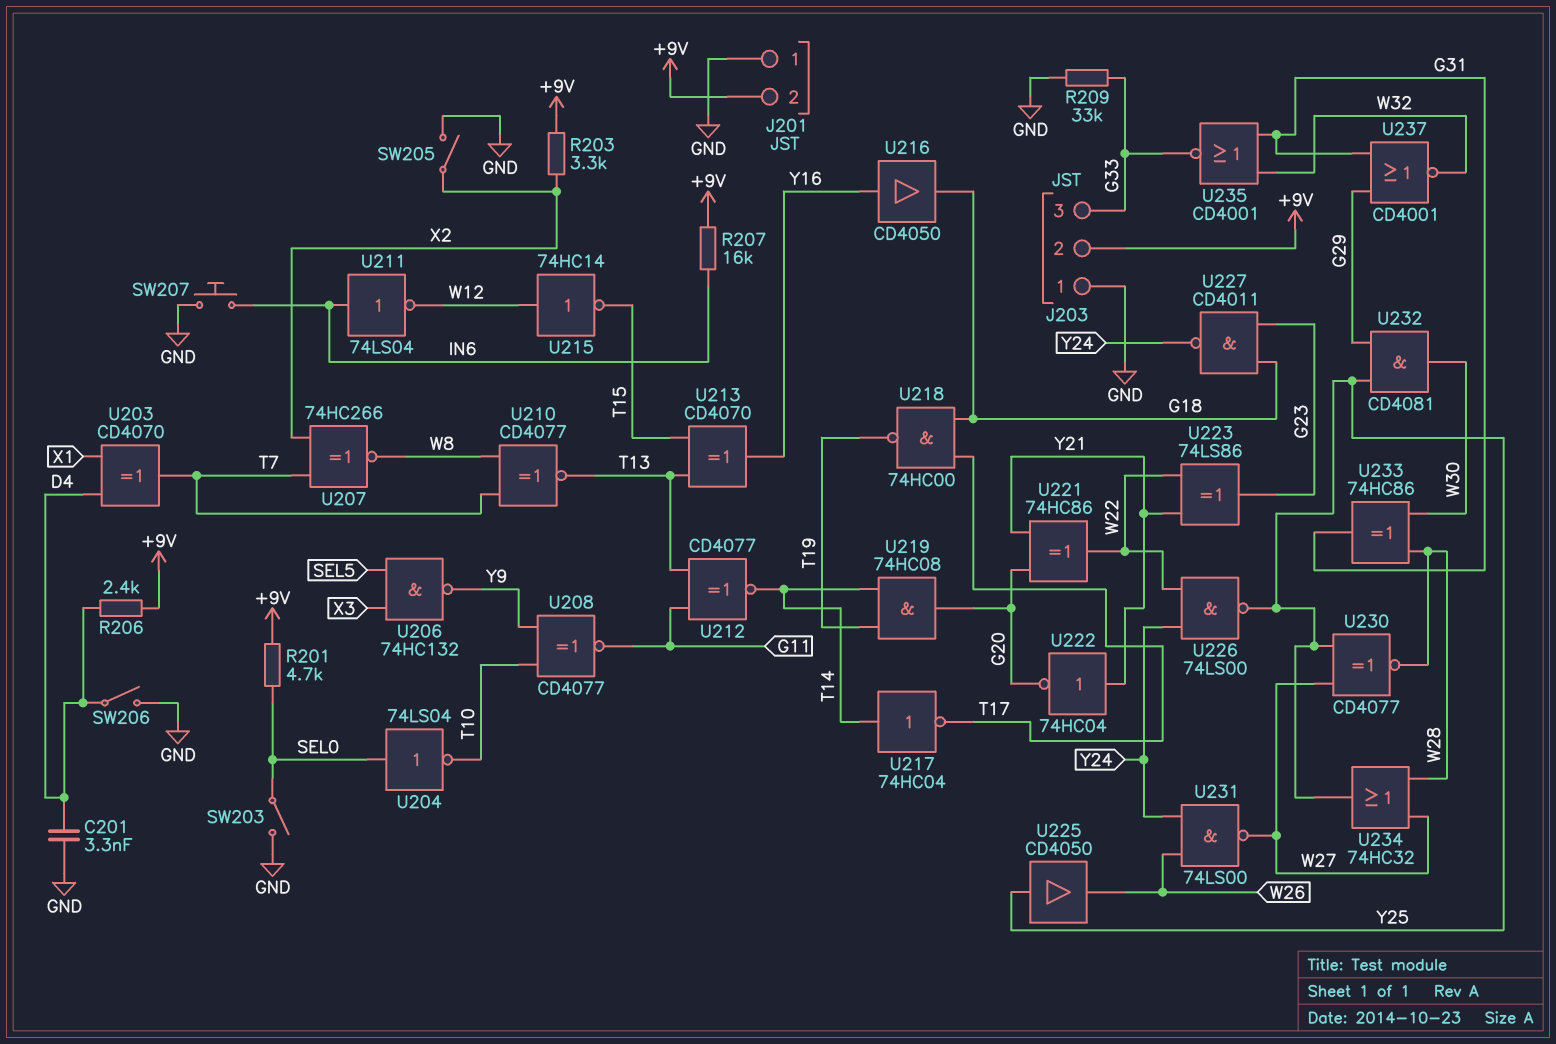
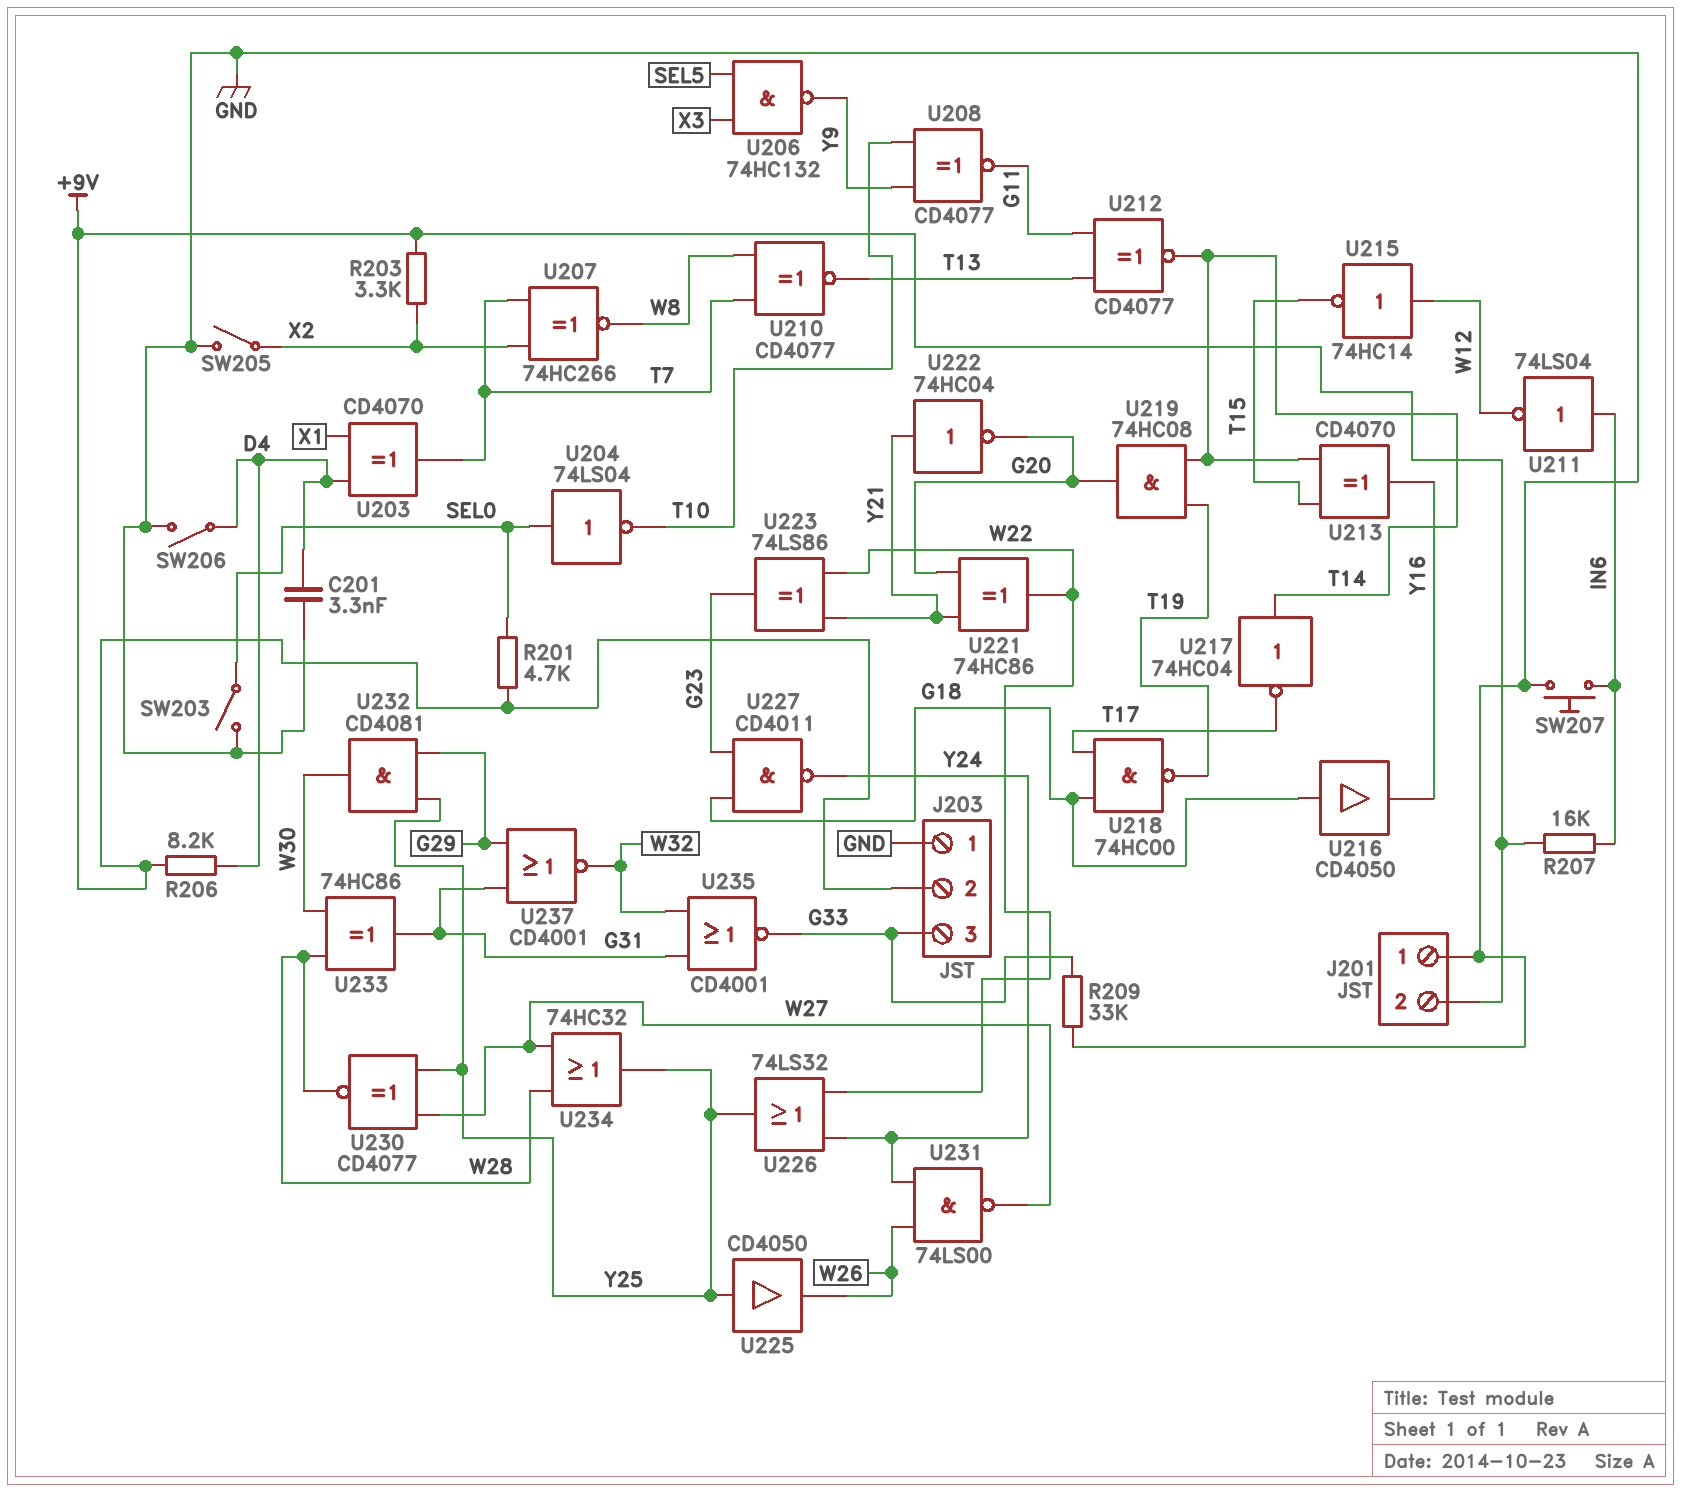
R206: 2.4k (+9V, D4) -> 8.2k (+9V, D4)
U213: XOR CD4070 (in T13, in T15, out Y16) -> XOR CD4070 (in T14, in T15, out Y16)
U216: buffer CD4050 (in Y16, out G18) -> buffer CD4050 (in G18, out Y16)
U226: NAND 74LS00 (in W22, in Y24, out Y25) -> OR 74LS32 (in W22, in Y24, out Y25)

